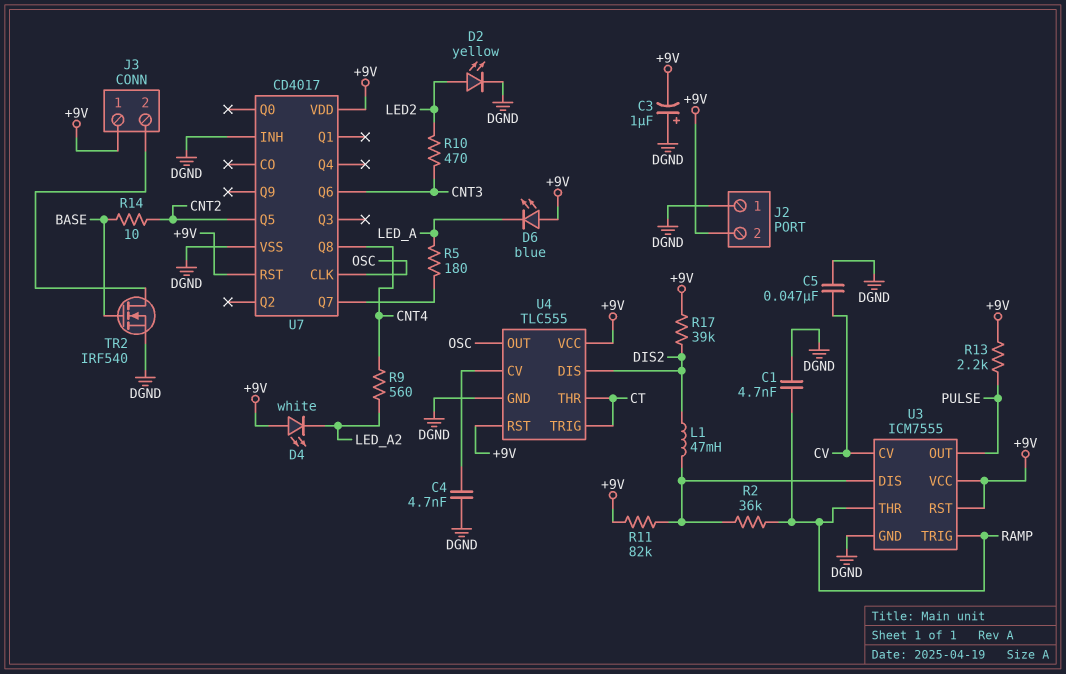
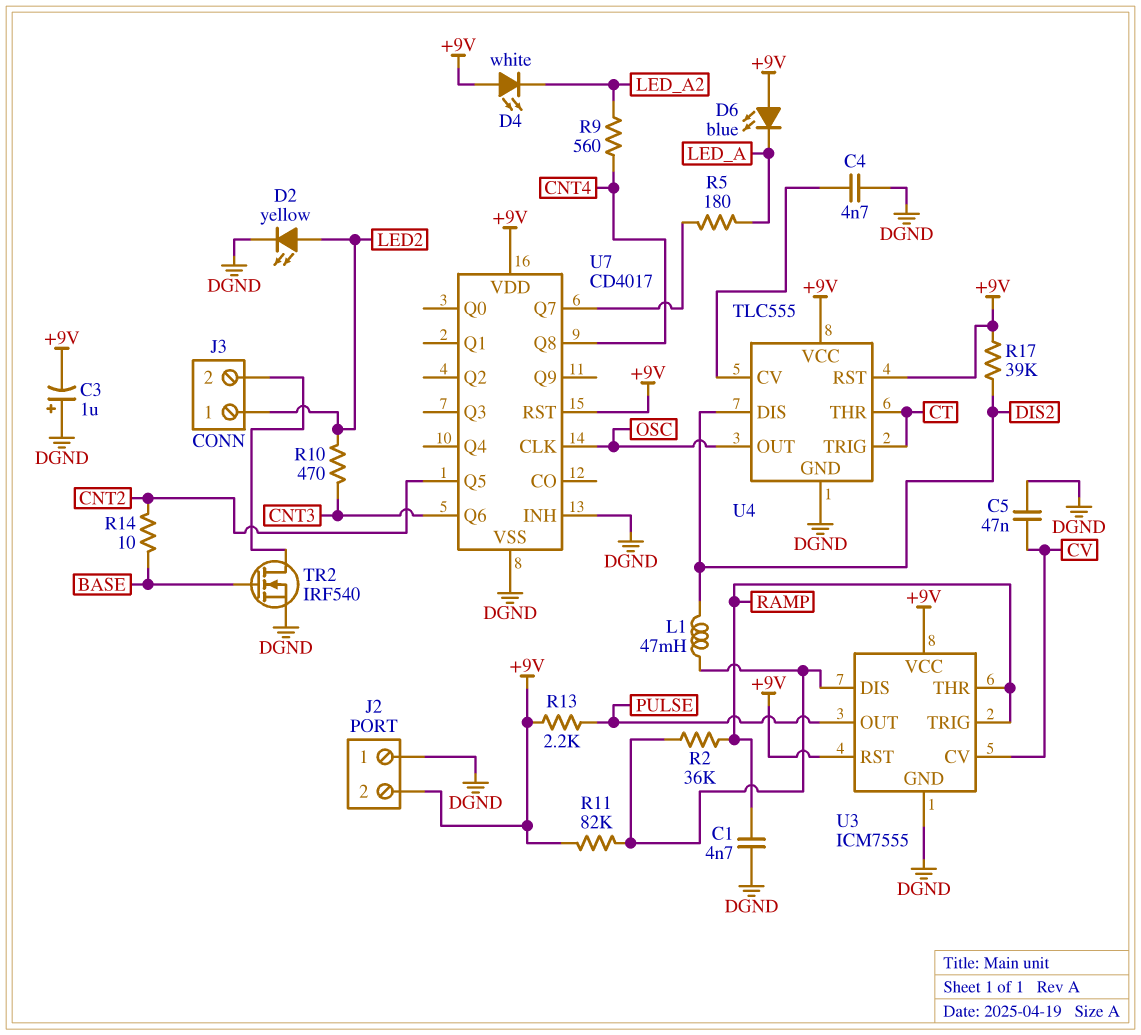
J3 pin 1: +9V -> LED2

